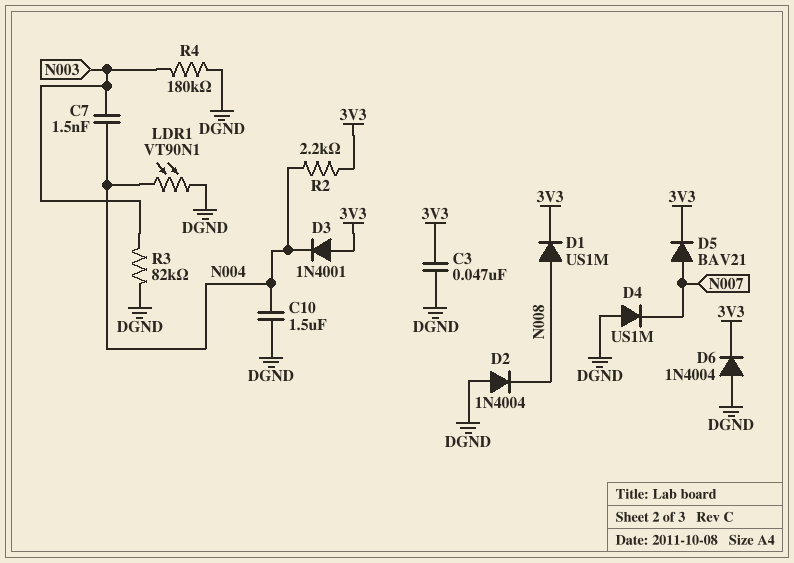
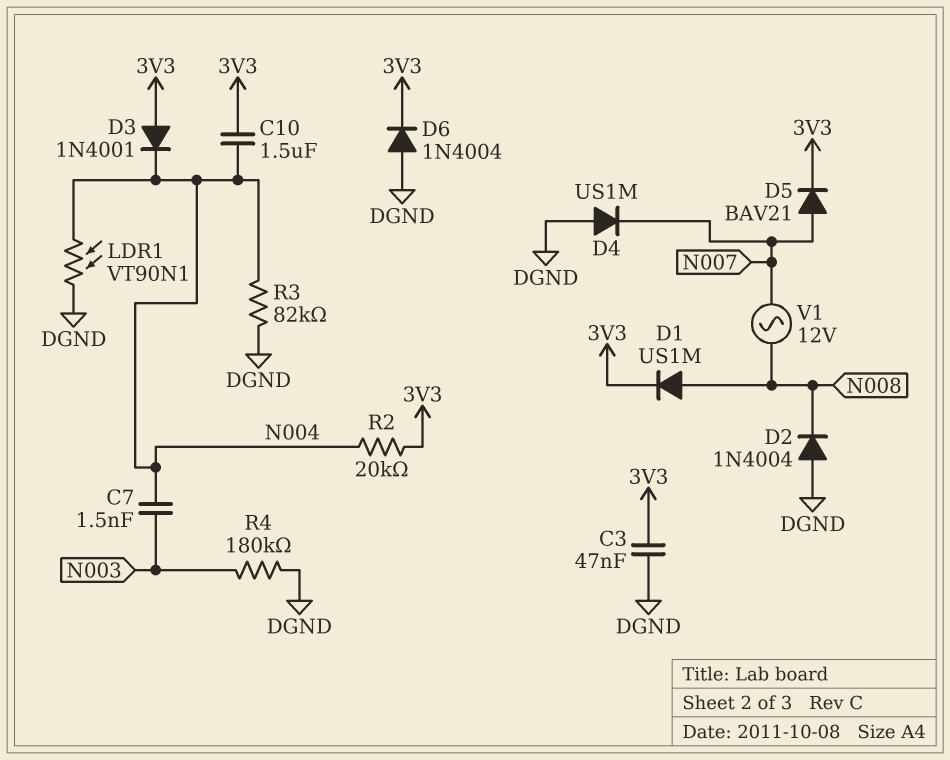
C10: 1.5uF (DGND, N004) -> 1.5uF (3V3, N004)
R2: 2.2k (3V3, N004) -> 20k (3V3, N004)
R3: 82k (DGND, N003) -> 82k (DGND, N004)
V1: none -> AC 12V (N007, N008)

